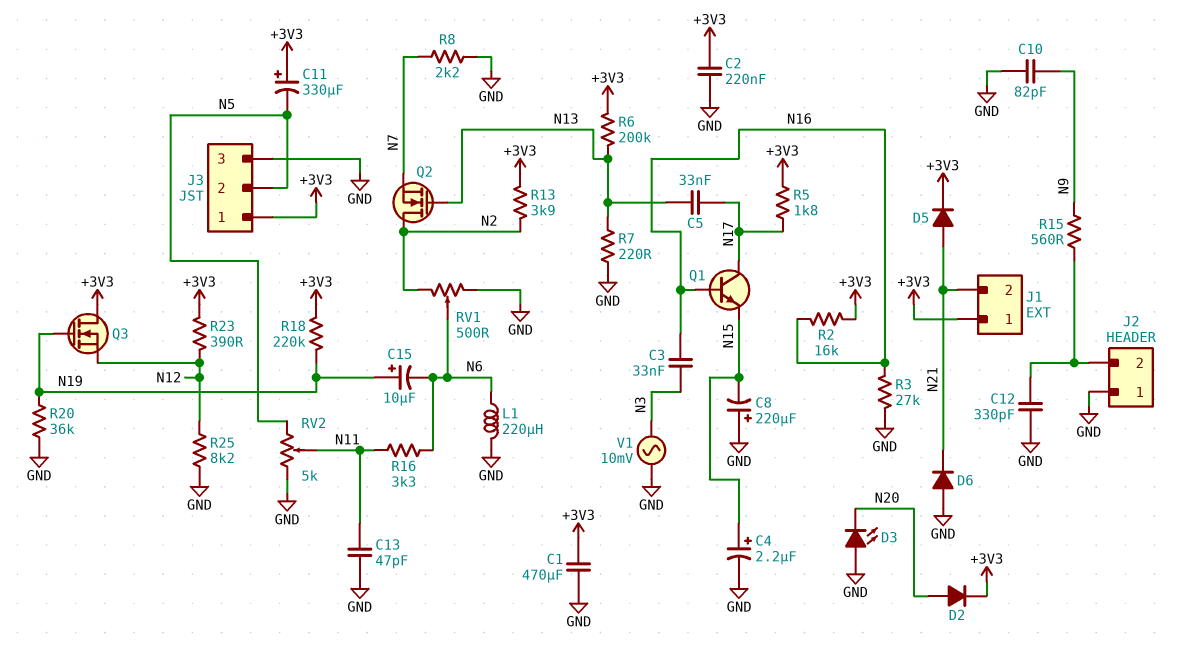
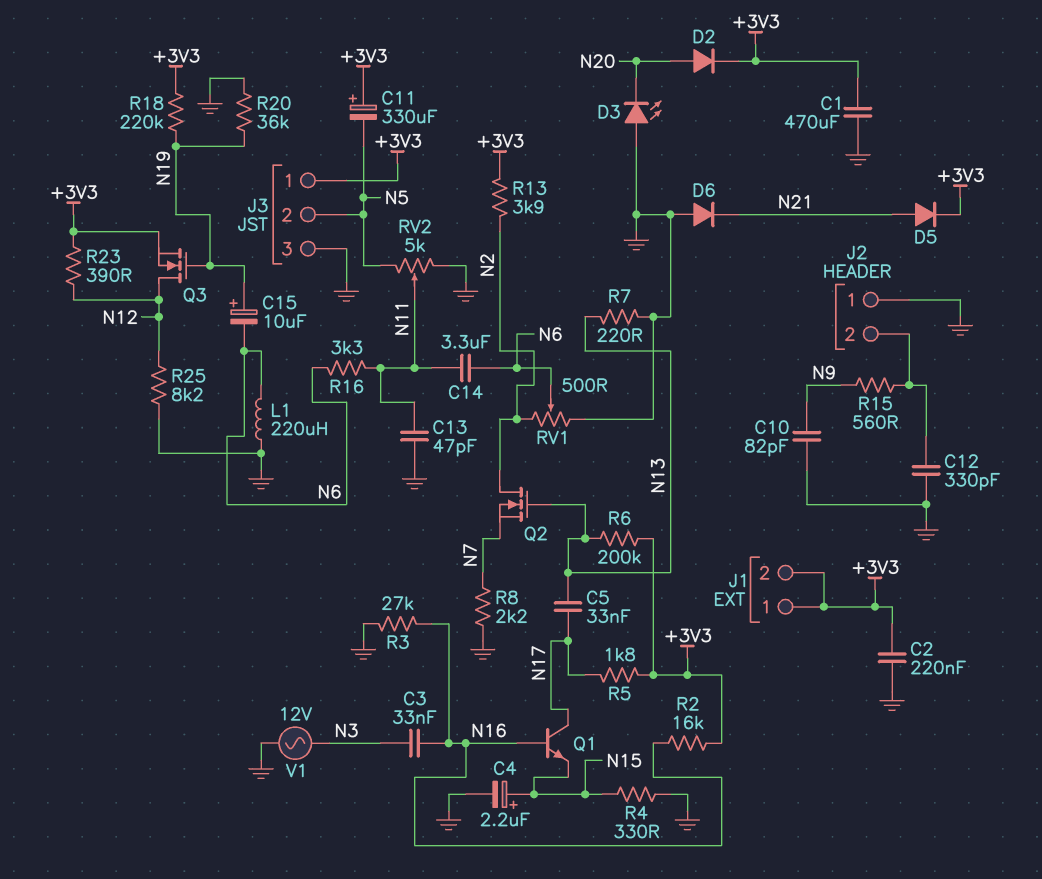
C8: 220uF (plus GND, minus N15) -> none
C14: none -> 3.3uF (N6, N11)
J1 pin 2: N21 -> +3V3
Q3: NMOS (G N19, D +3V3, S N12) -> NMOS (G N19, D N12, S +3V3)
R4: none -> 330 (GND, N15)
V1: AC 10mV (GND, N3) -> AC 12V (GND, N3)

